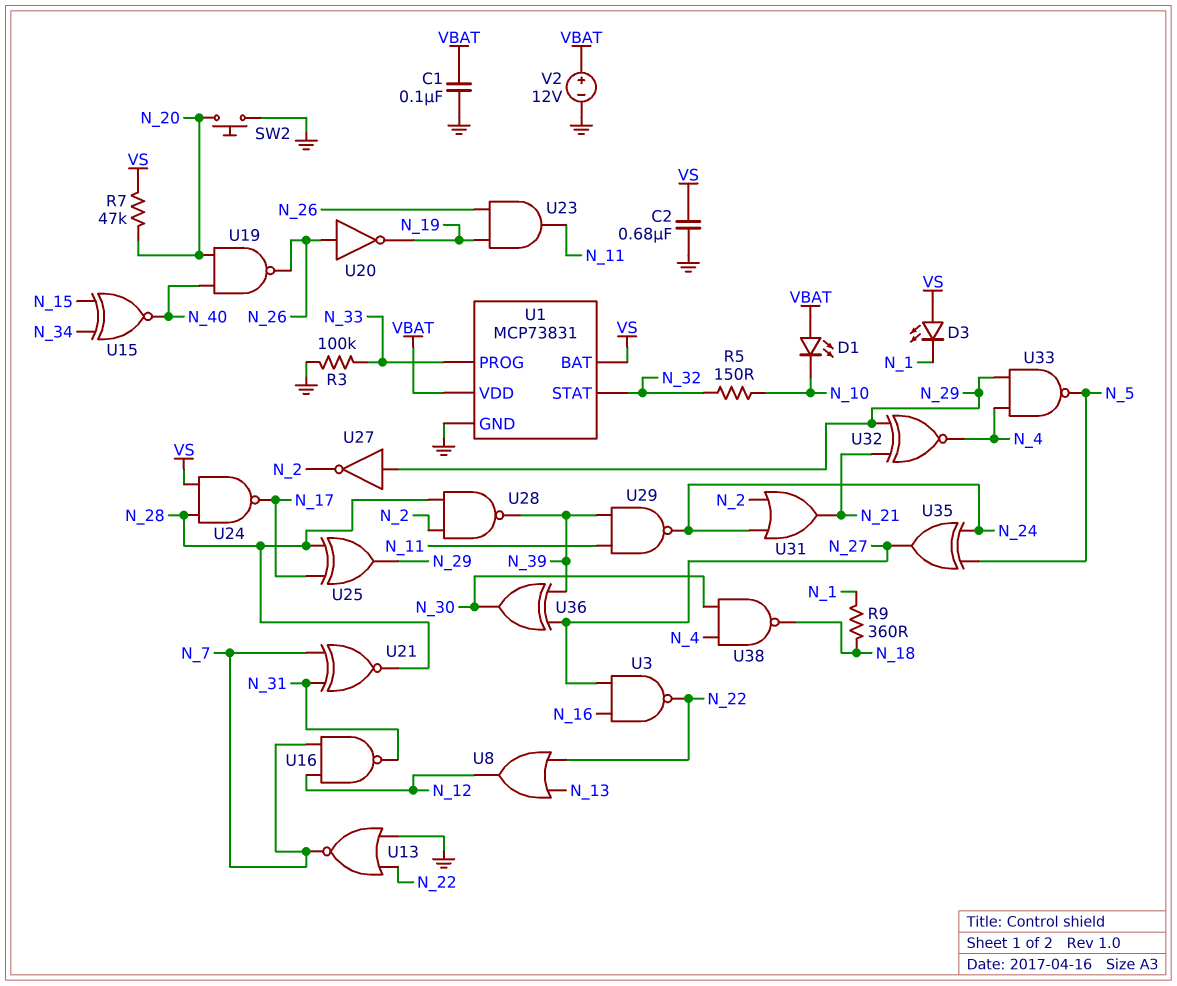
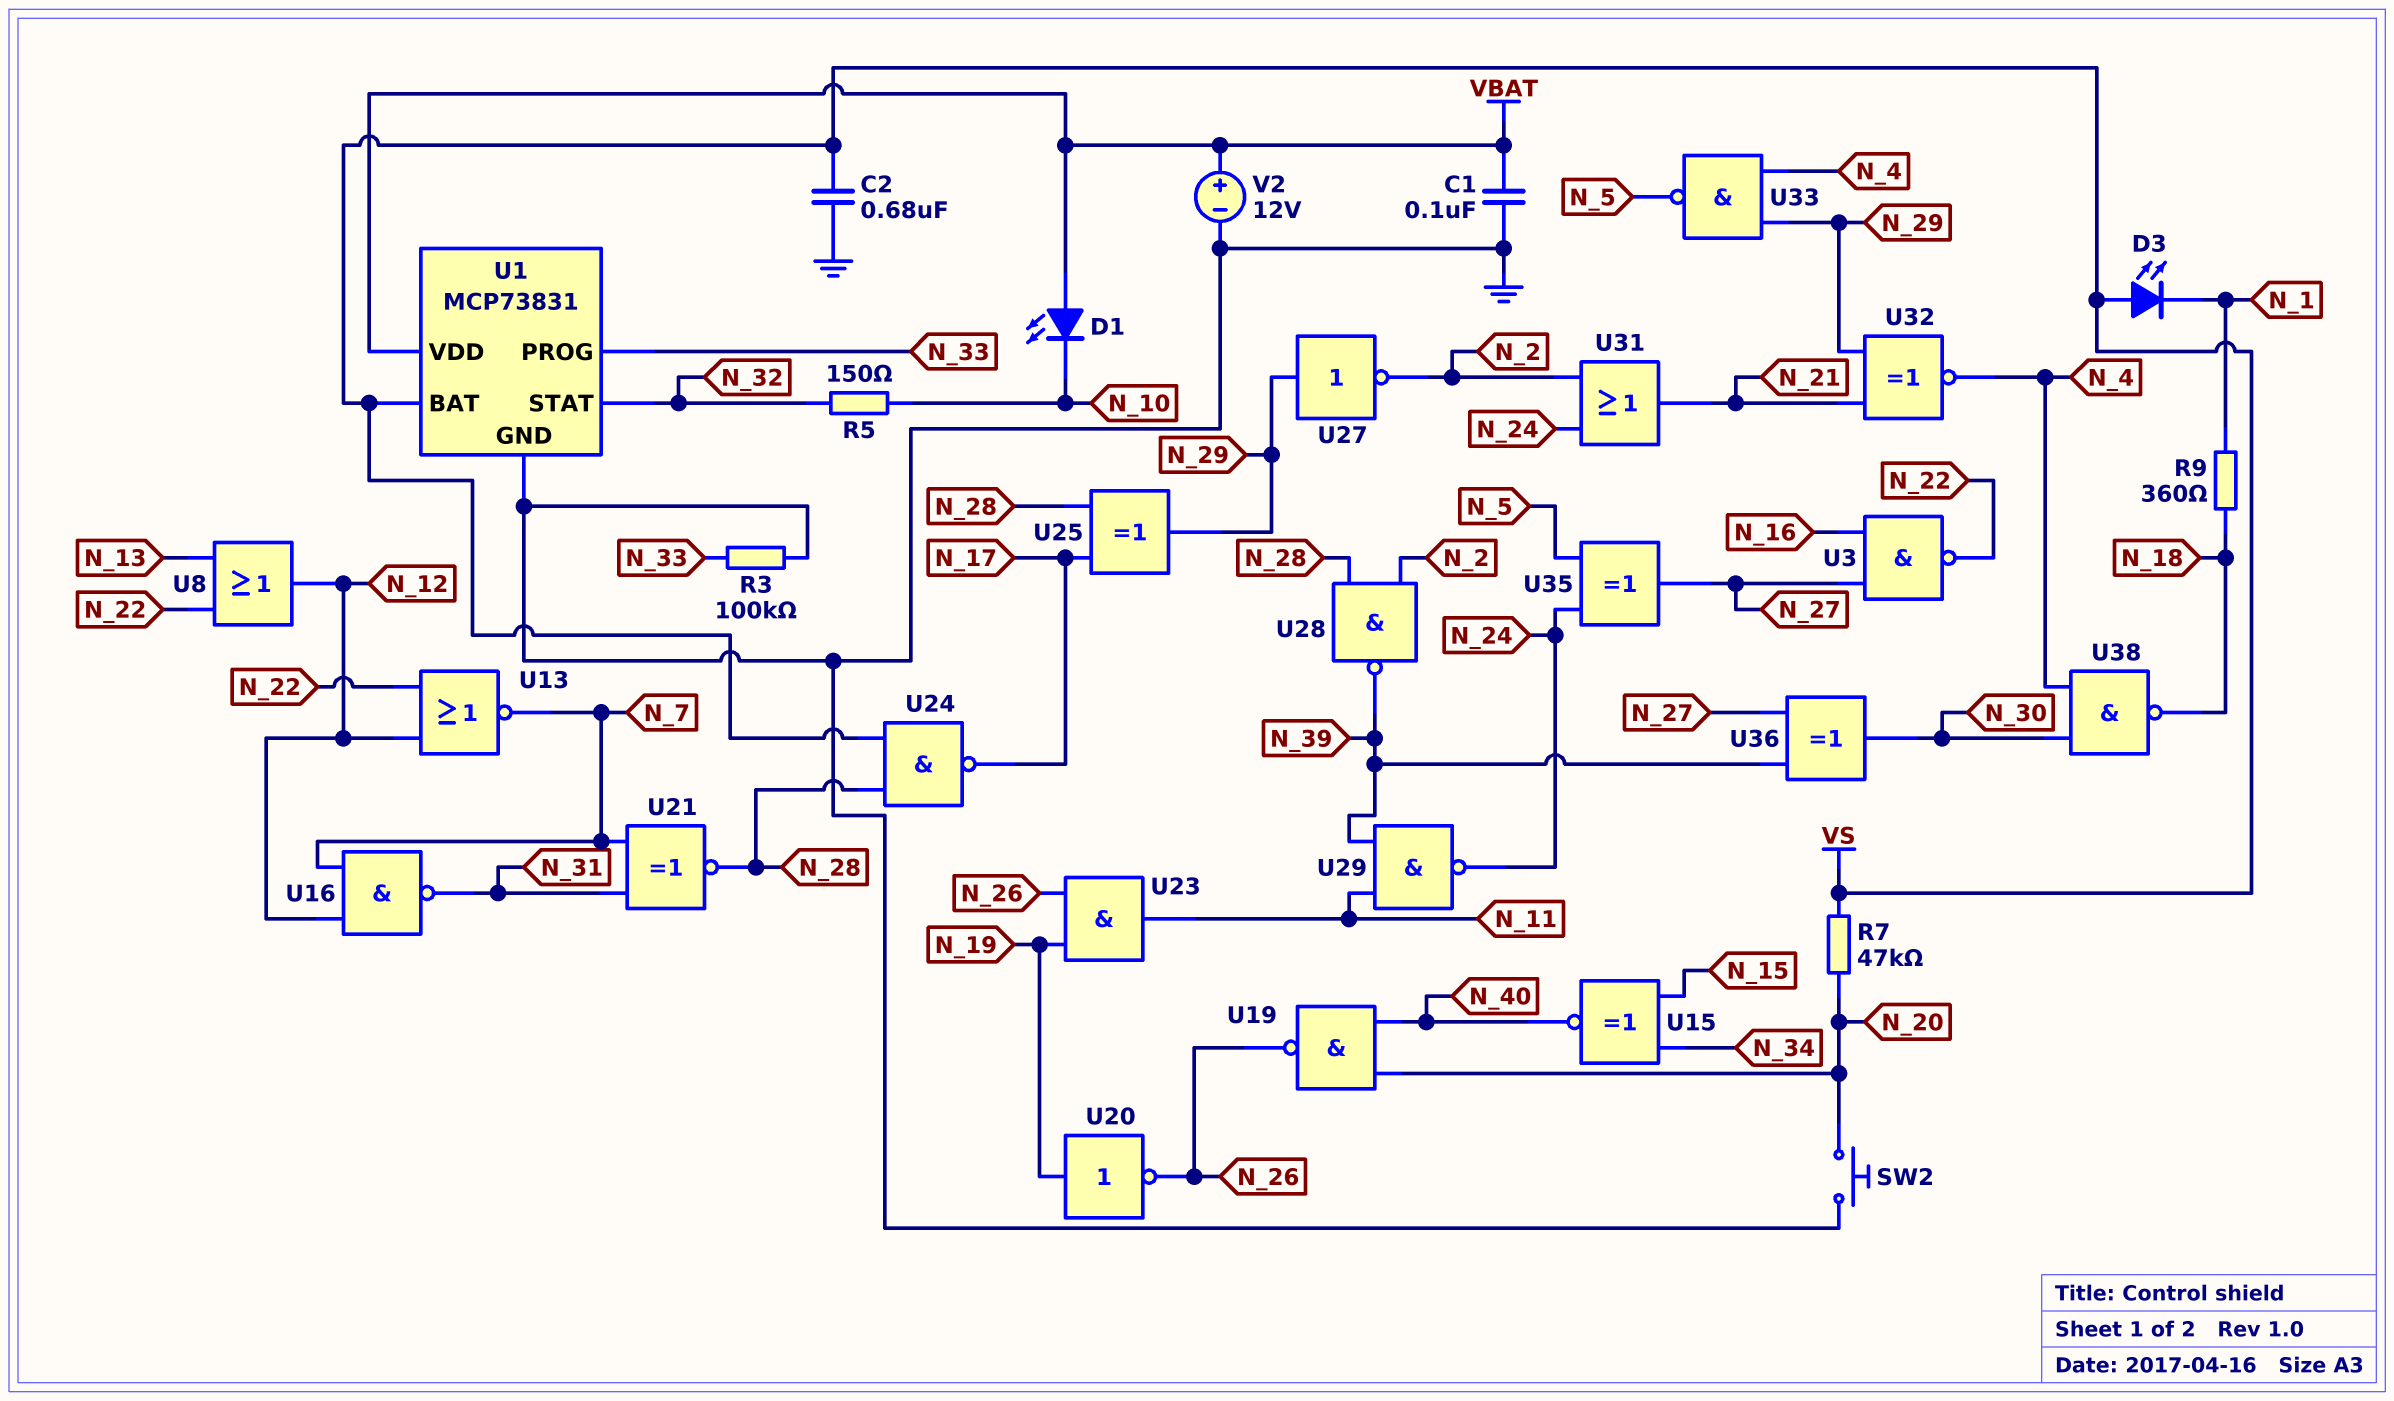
U13: NOR (in GND, in N_22, out N_7) -> NOR (in N_12, in N_22, out N_7)
U20: NOT (in N_26, out N_19) -> NOT (in N_19, out N_26)

